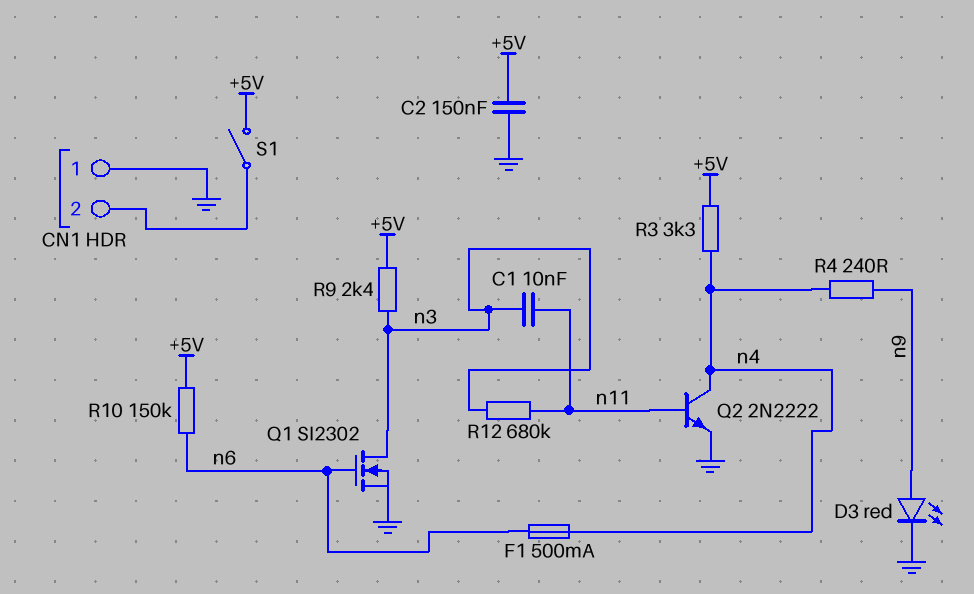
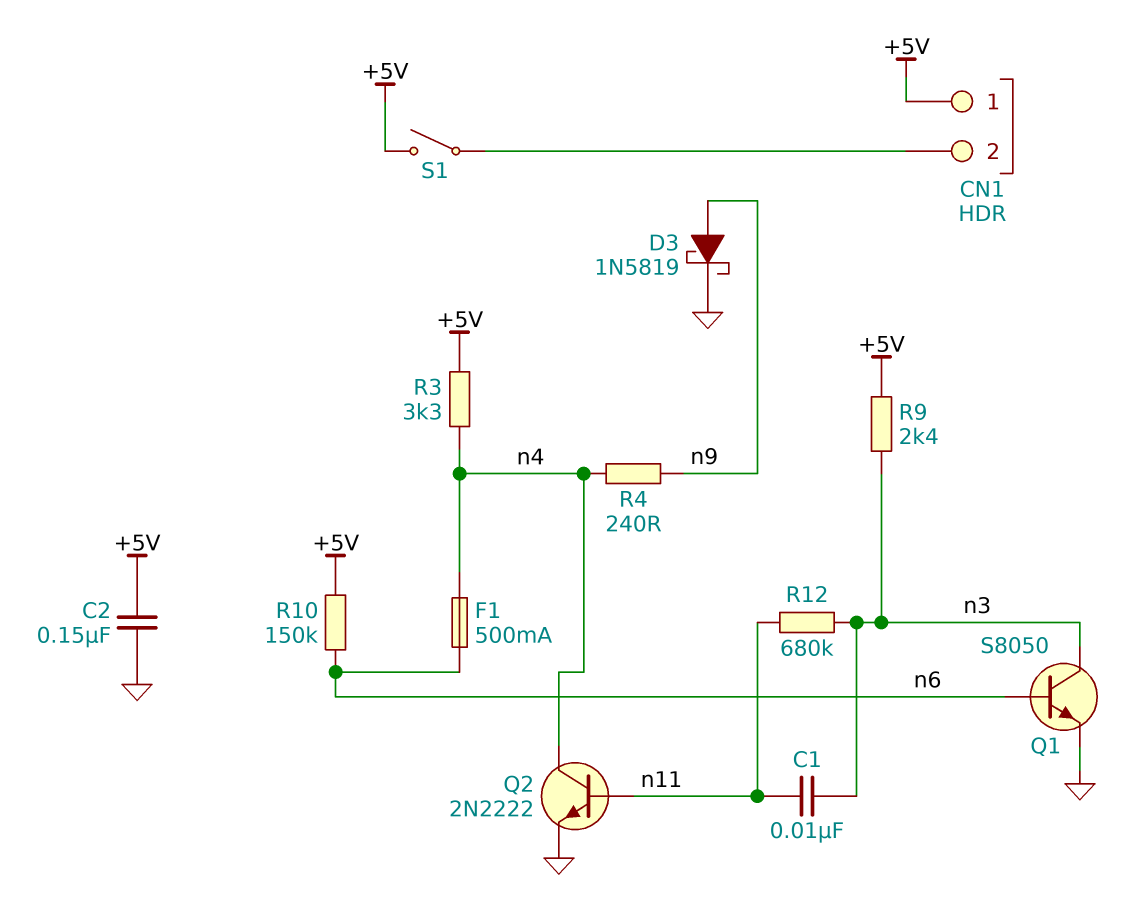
CN1 pin 1: GND -> +5V
D3: LED red (A n9, K GND) -> schottky 1N5819 (A n9, K GND)
Q1: NMOS SI2302 (G n6, D n3, S GND) -> NPN S8050 (B n6, C n3, E GND)

